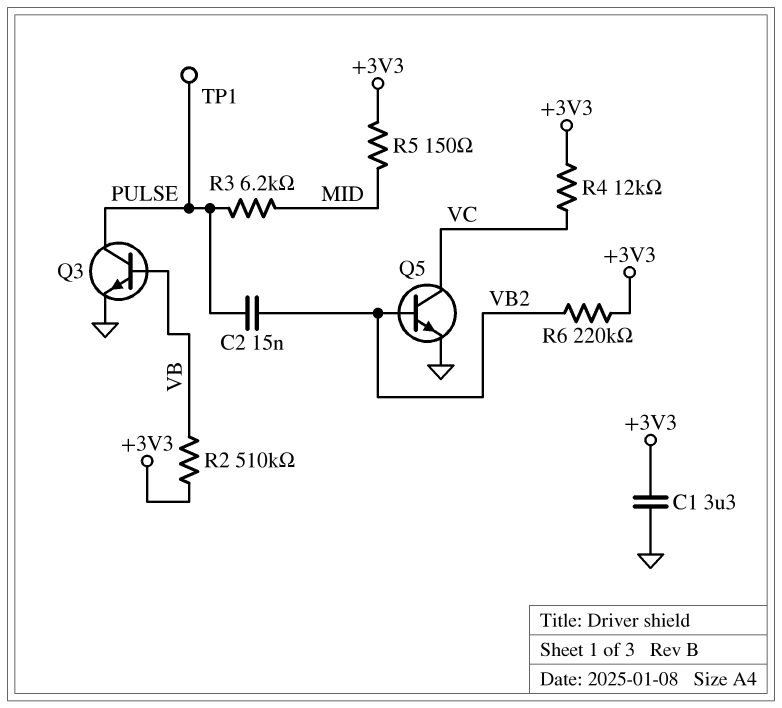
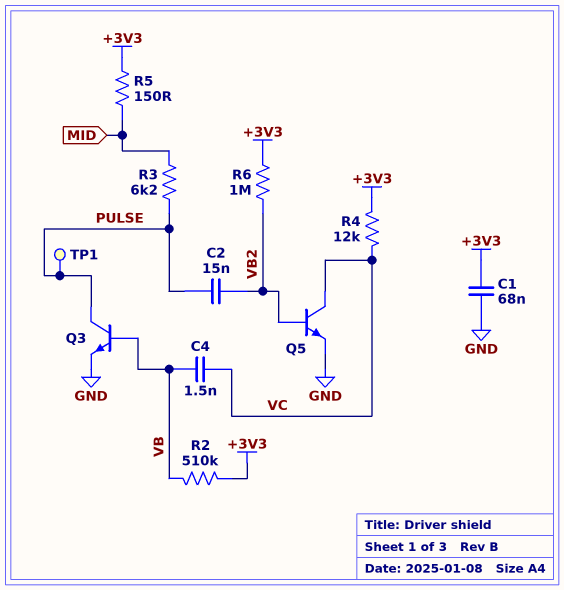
C1: 3.3uF (+3V3, GND) -> 68nF (+3V3, GND)
C4: none -> 1.5nF (VB, VC)
R6: 220k (+3V3, VB2) -> 1M (+3V3, VB2)

